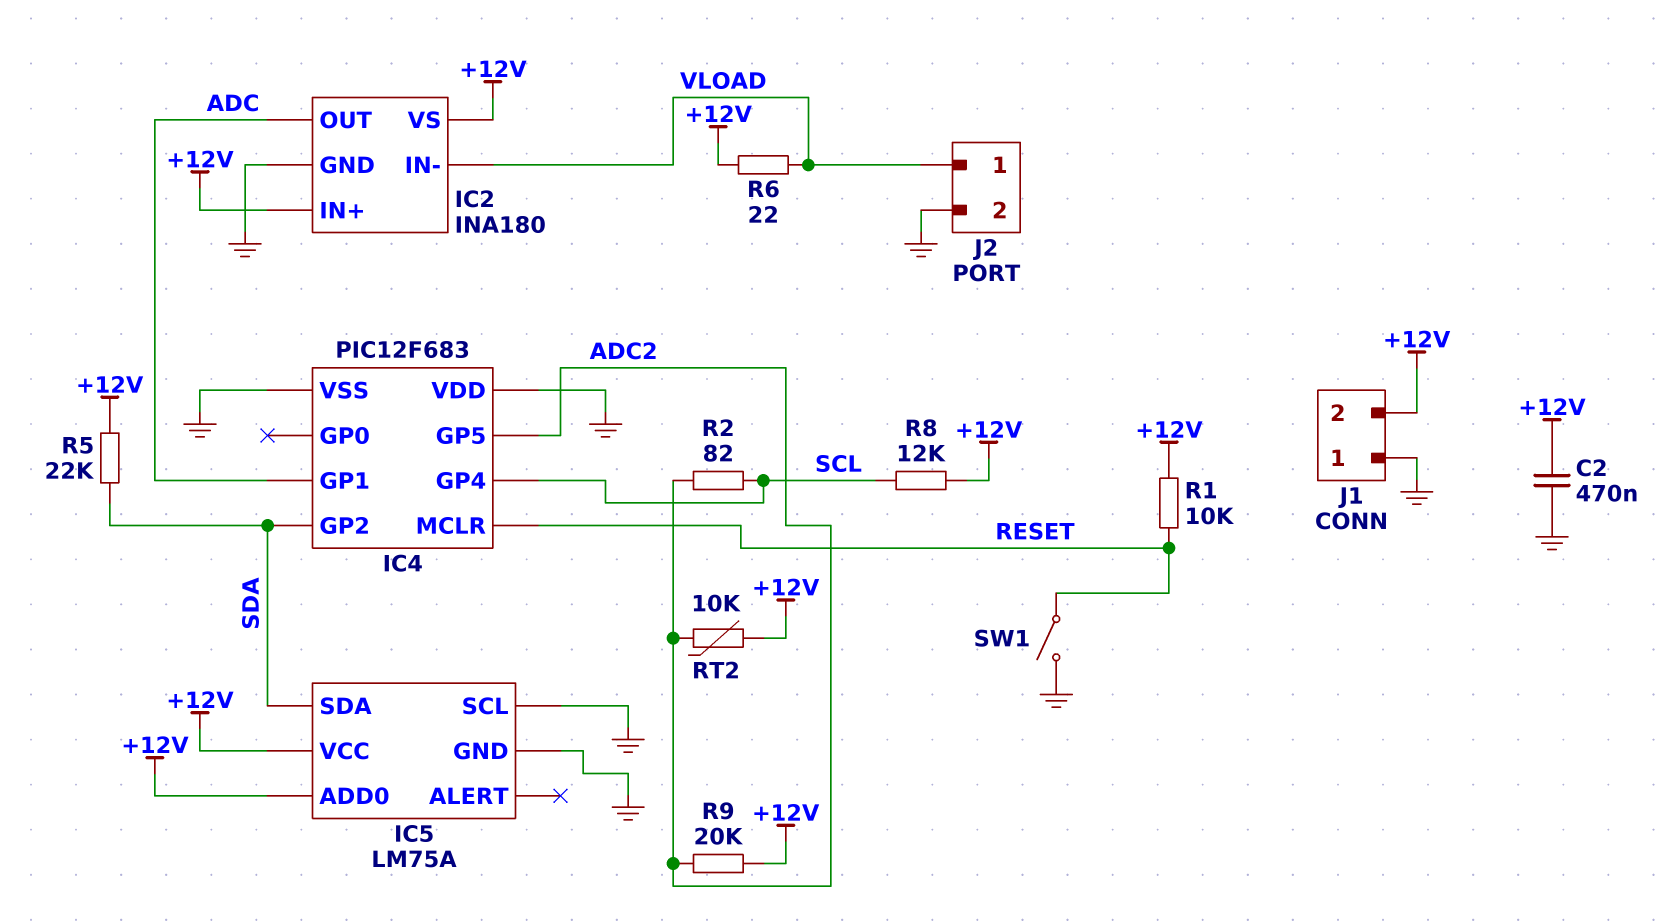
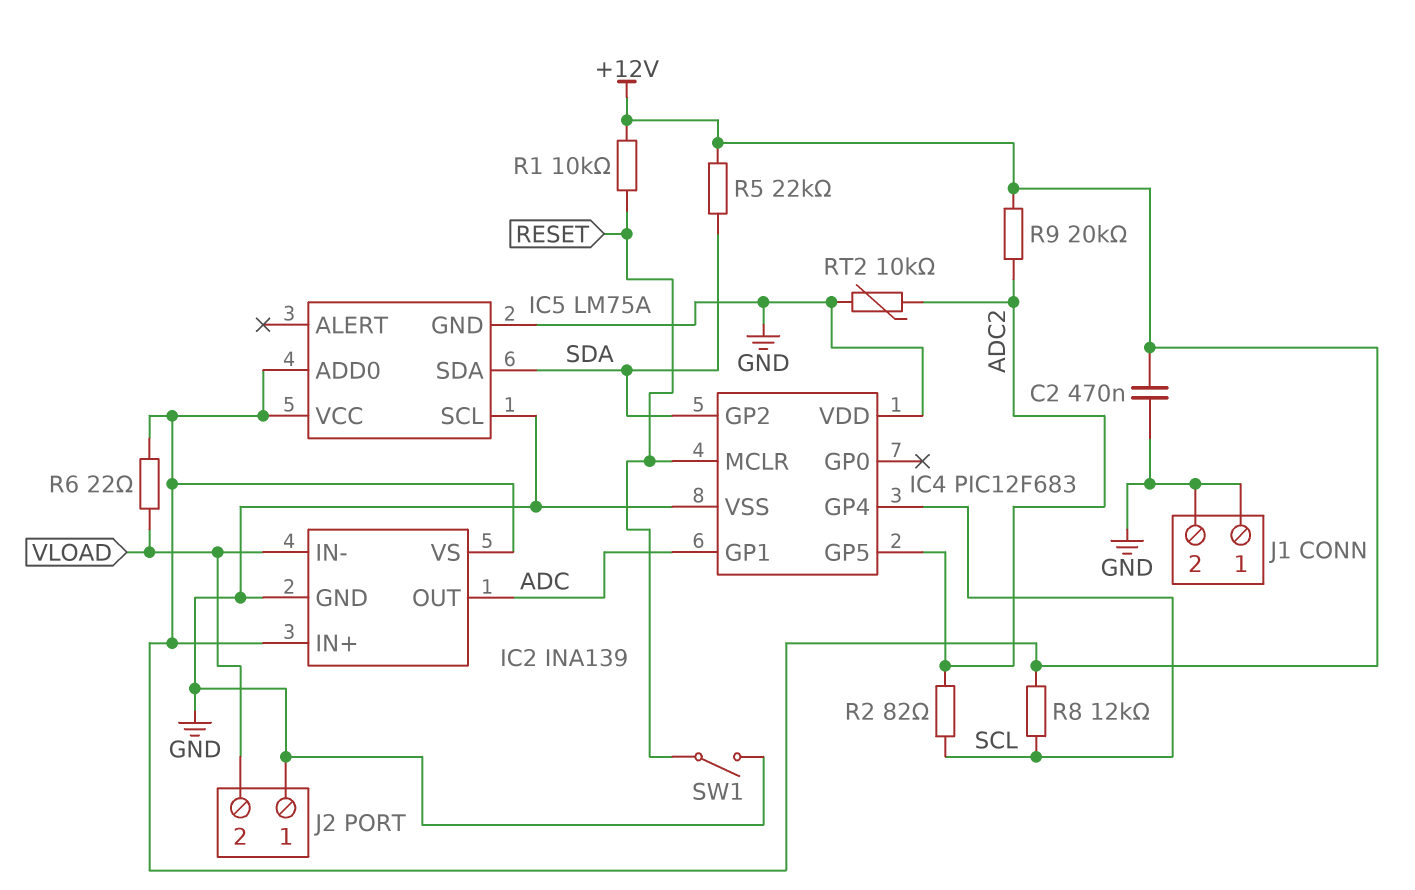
IC2: INA180 -> INA139
J1 pin 2: +12V -> GND
J2 pin 1: VLOAD -> GND
J2 pin 2: GND -> VLOAD
RT2: 10k (+12V, ADC2) -> 10k (ADC2, GND)

